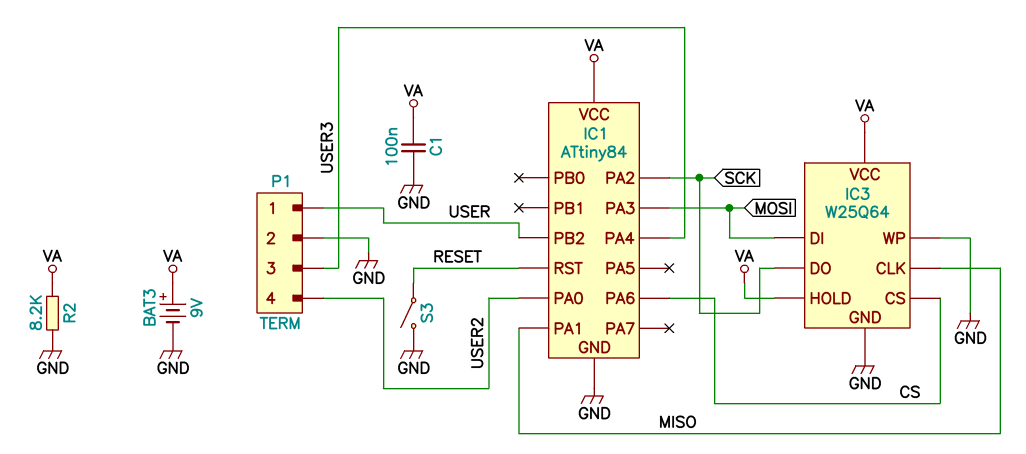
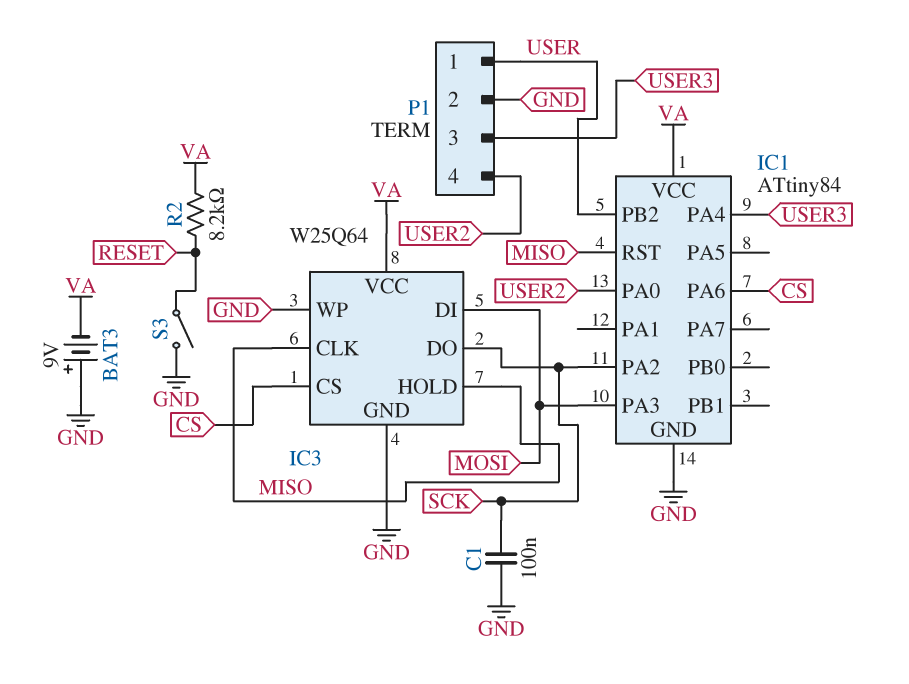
BAT3: 9V (plus VA, minus GND) -> 9V (plus GND, minus VA)
C1: 100nF (GND, VA) -> 100nF (GND, SCK)
IC1 pin PA1: MISO -> none
IC1 pin RST: RESET -> MISO
IC3 pin HOLD: VA -> MISO
R2: 8.2k (GND, VA) -> 8.2k (RESET, VA)

